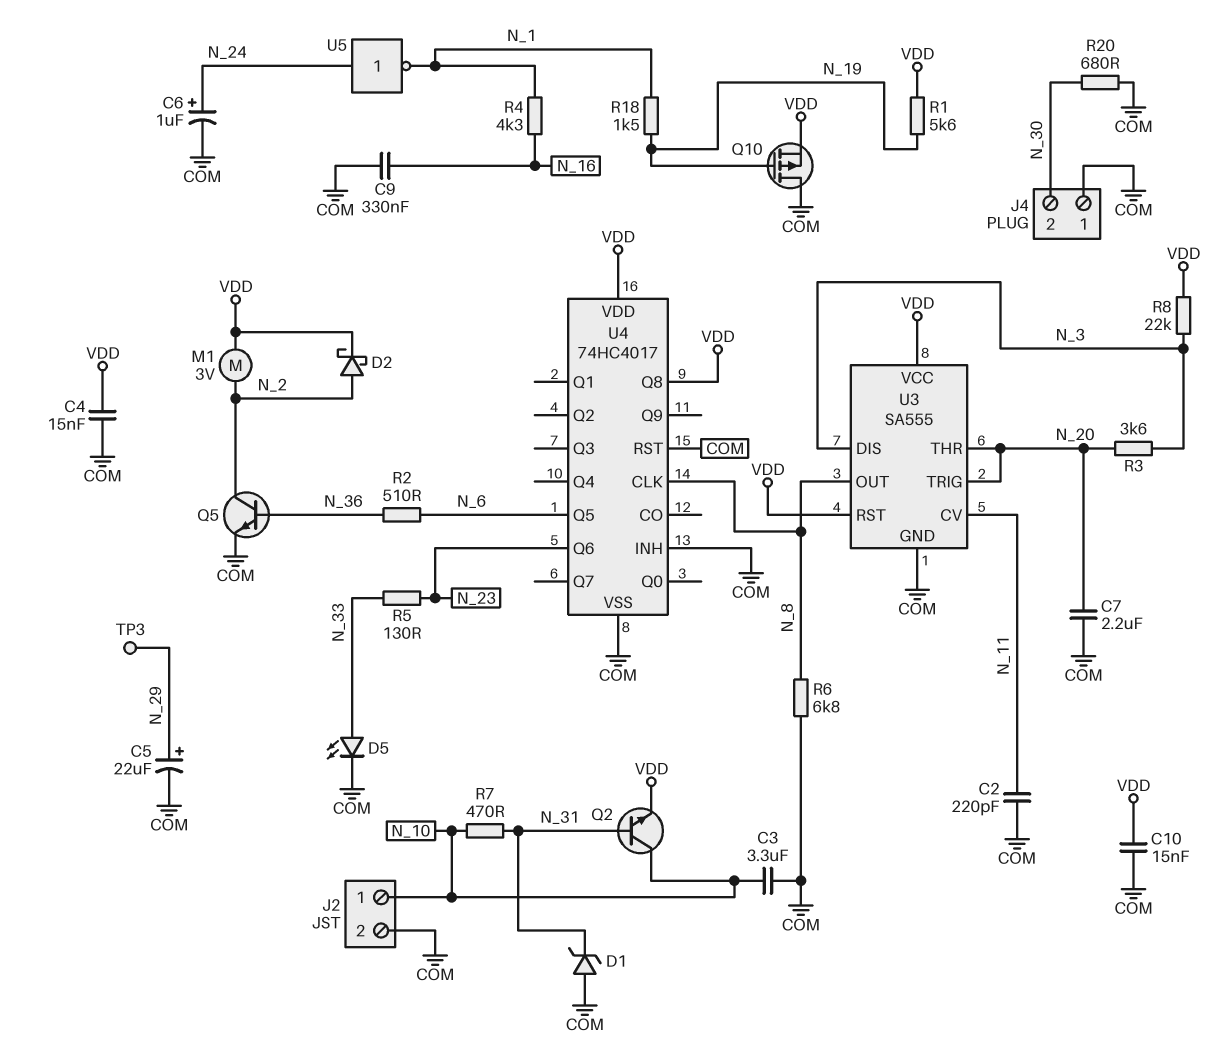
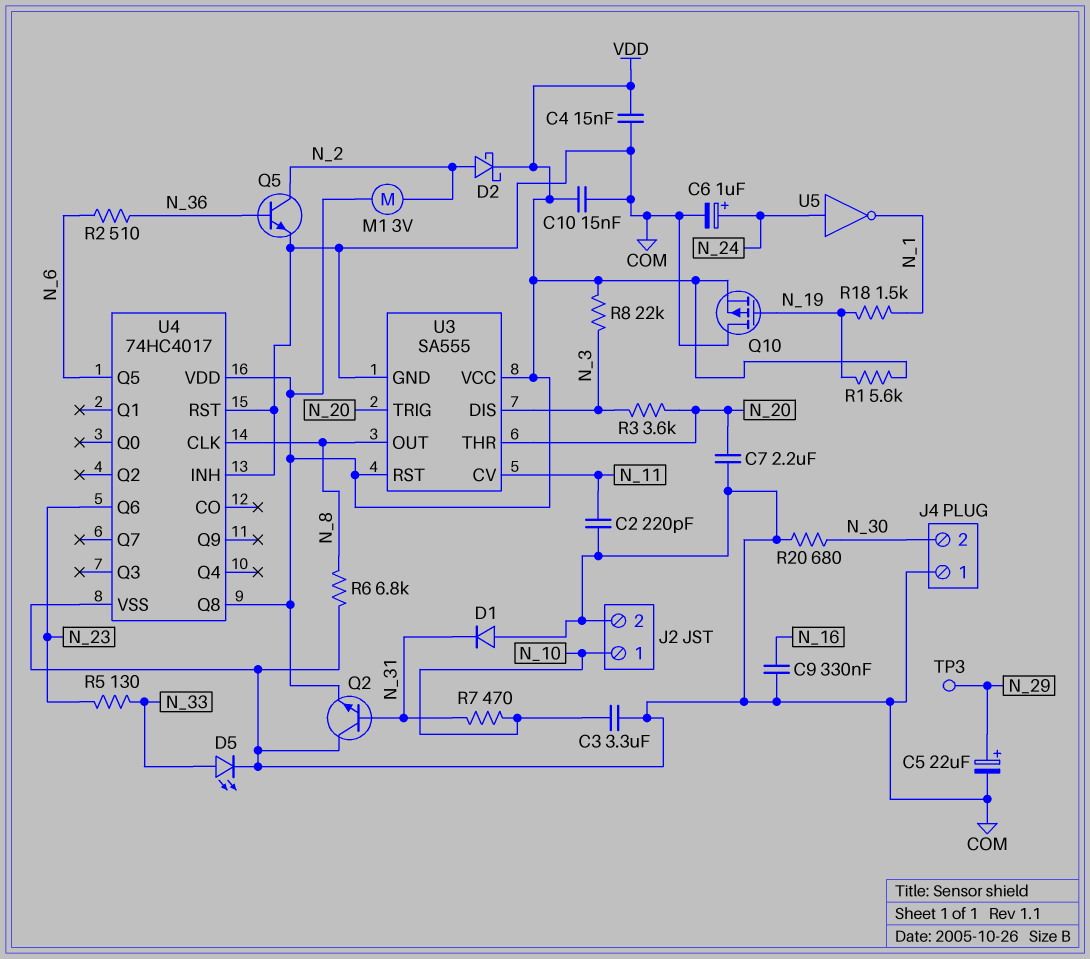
D1: zener (A COM, K N_31) -> diode (A COM, K N_31)
Q2: NPN (B N_31, C N_10, E VDD) -> NPN (B N_31, C COM, E VDD)
R4: 4.3k (N_1, N_16) -> none

